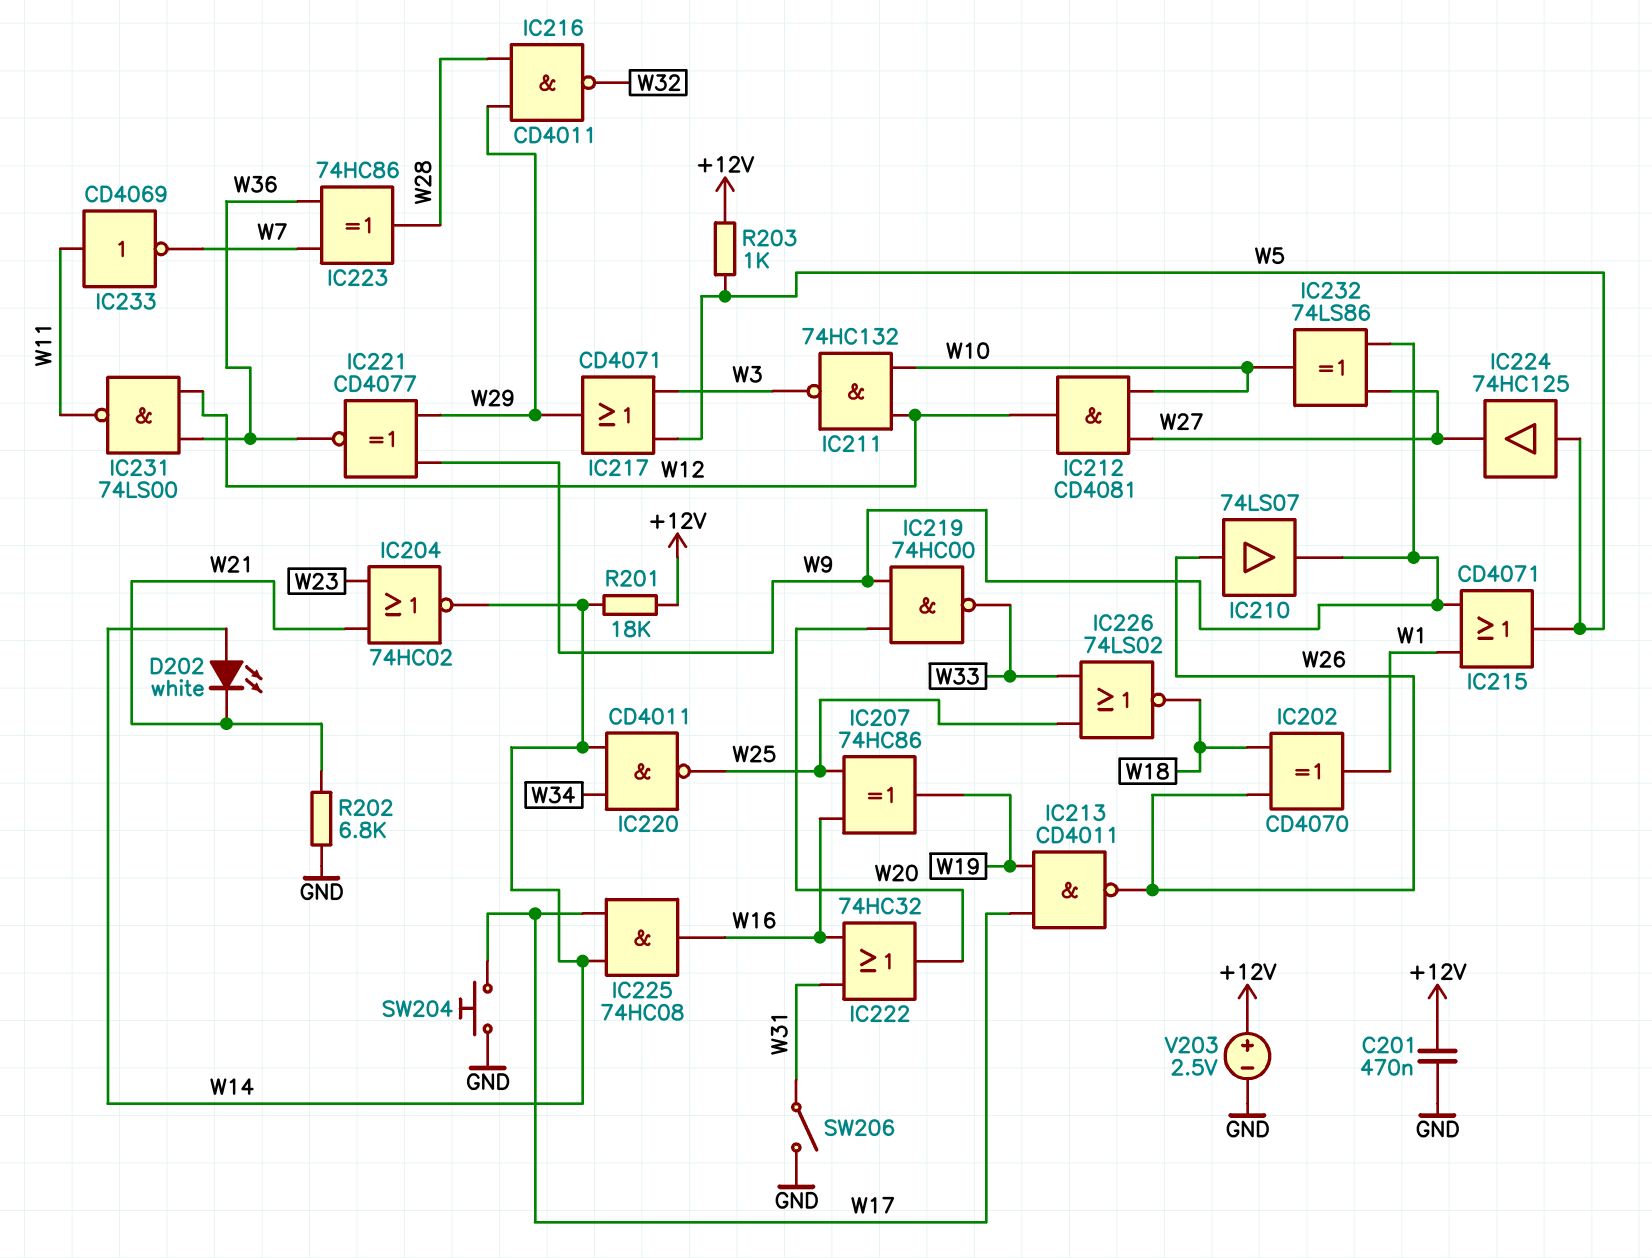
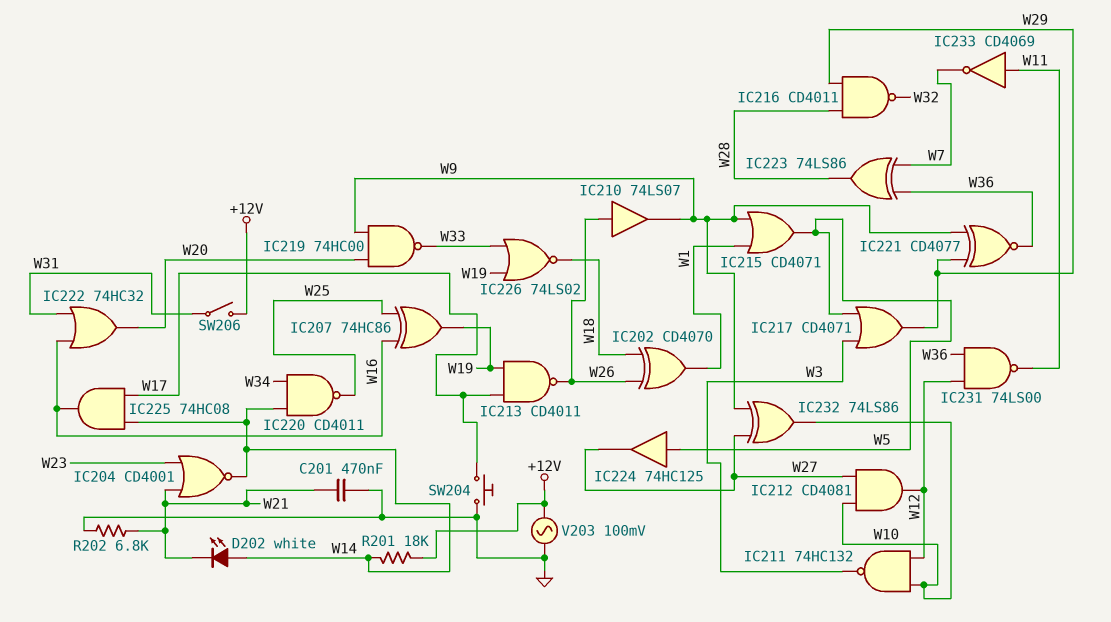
C201: 470nF (+12V, GND) -> 470nF (GND, W21)
IC204: NOR 74HC02 (in W21, in W23, out W14) -> NOR CD4001 (in W21, in W23, out W14)
IC223: XOR 74HC86 (in W7, in W36, out W28) -> XOR 74LS86 (in W7, in W36, out W28)
IC226: NOR 74LS02 (in W25, in W33, out W18) -> NOR 74LS02 (in W19, in W33, out W18)
R203: 1k (+12V, W5) -> none
SW206: switch (GND, W31) -> switch (+12V, W31)
V203: 2.5V (plus +12V, minus GND) -> AC 100mV (+12V, GND)

